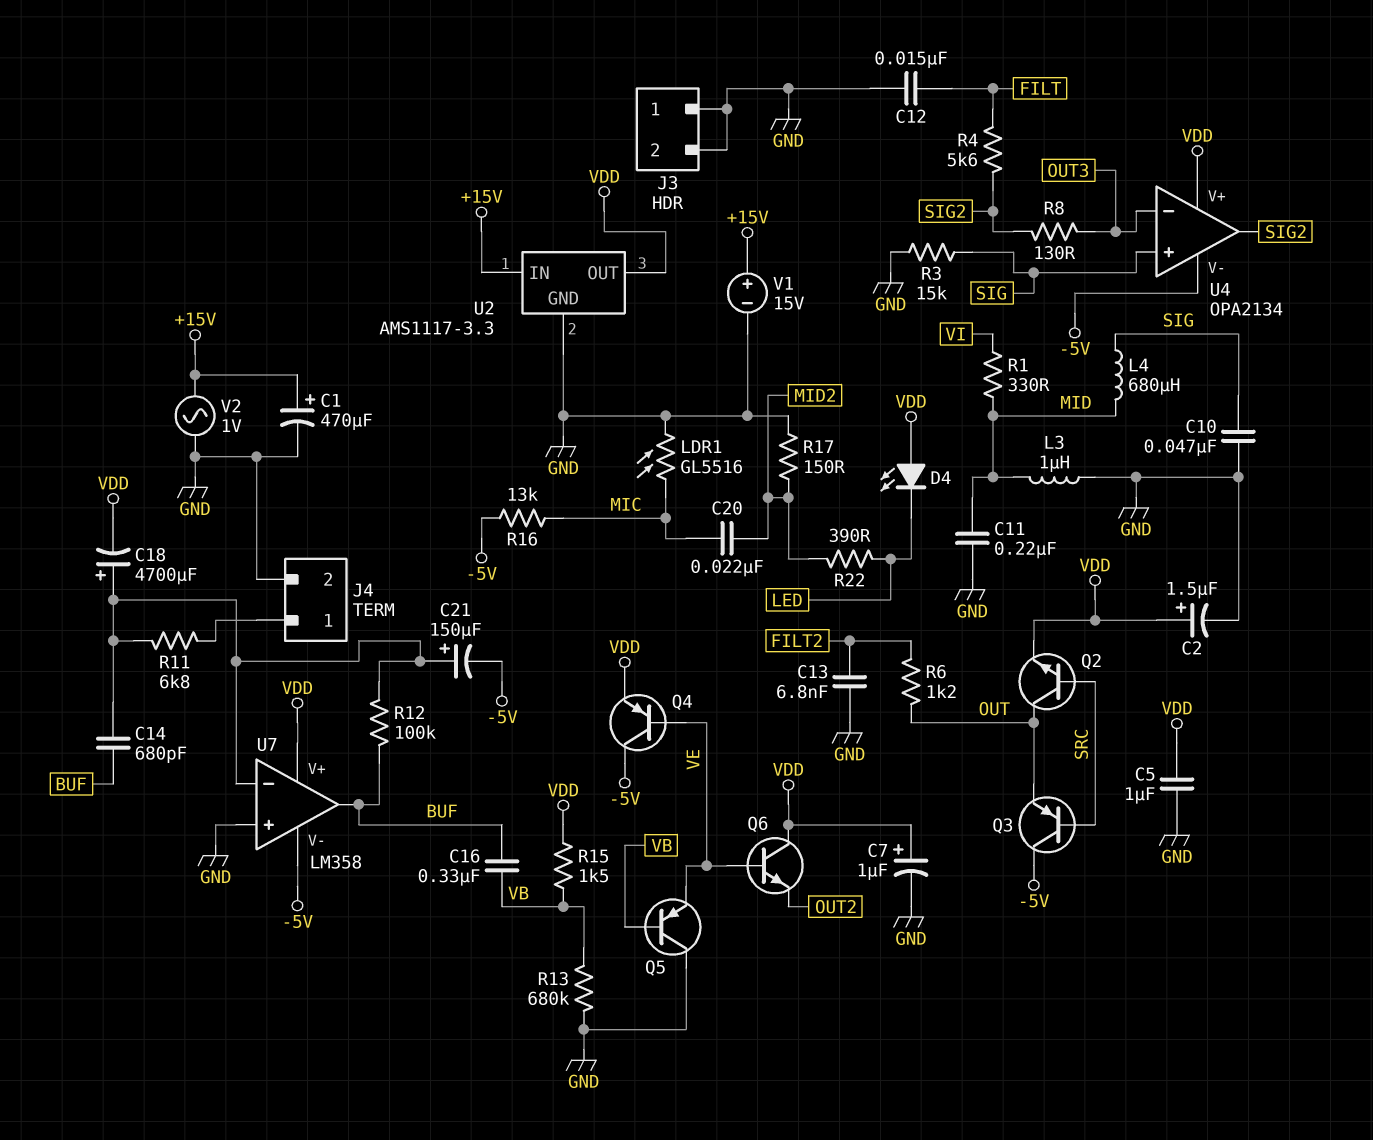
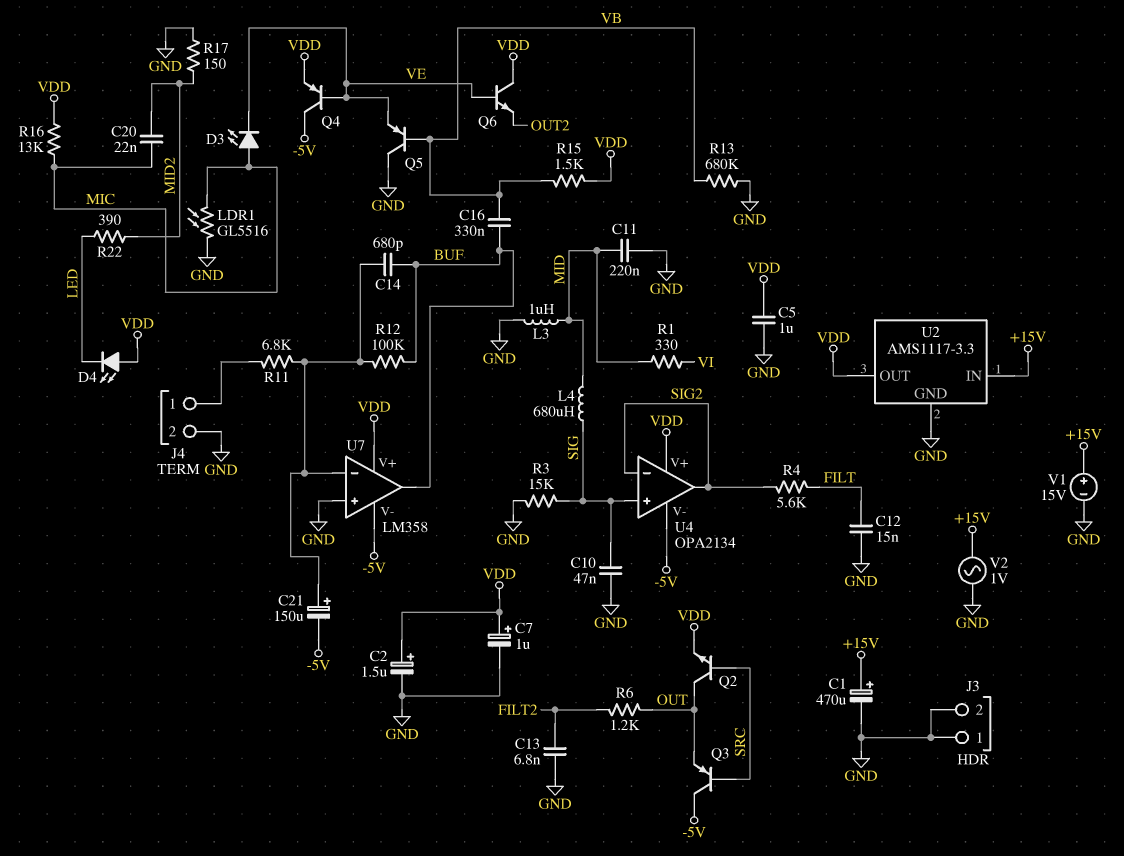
C18: 4700uF (plus U7/in-, minus VDD) -> none
D3: none -> LED (A MIC, K VE)
R8: 130 (OUT3, SIG2) -> none
R16: 13k (-5V, MIC) -> 13k (MIC, VDD)
U4 pin in-: OUT3 -> SIG2

